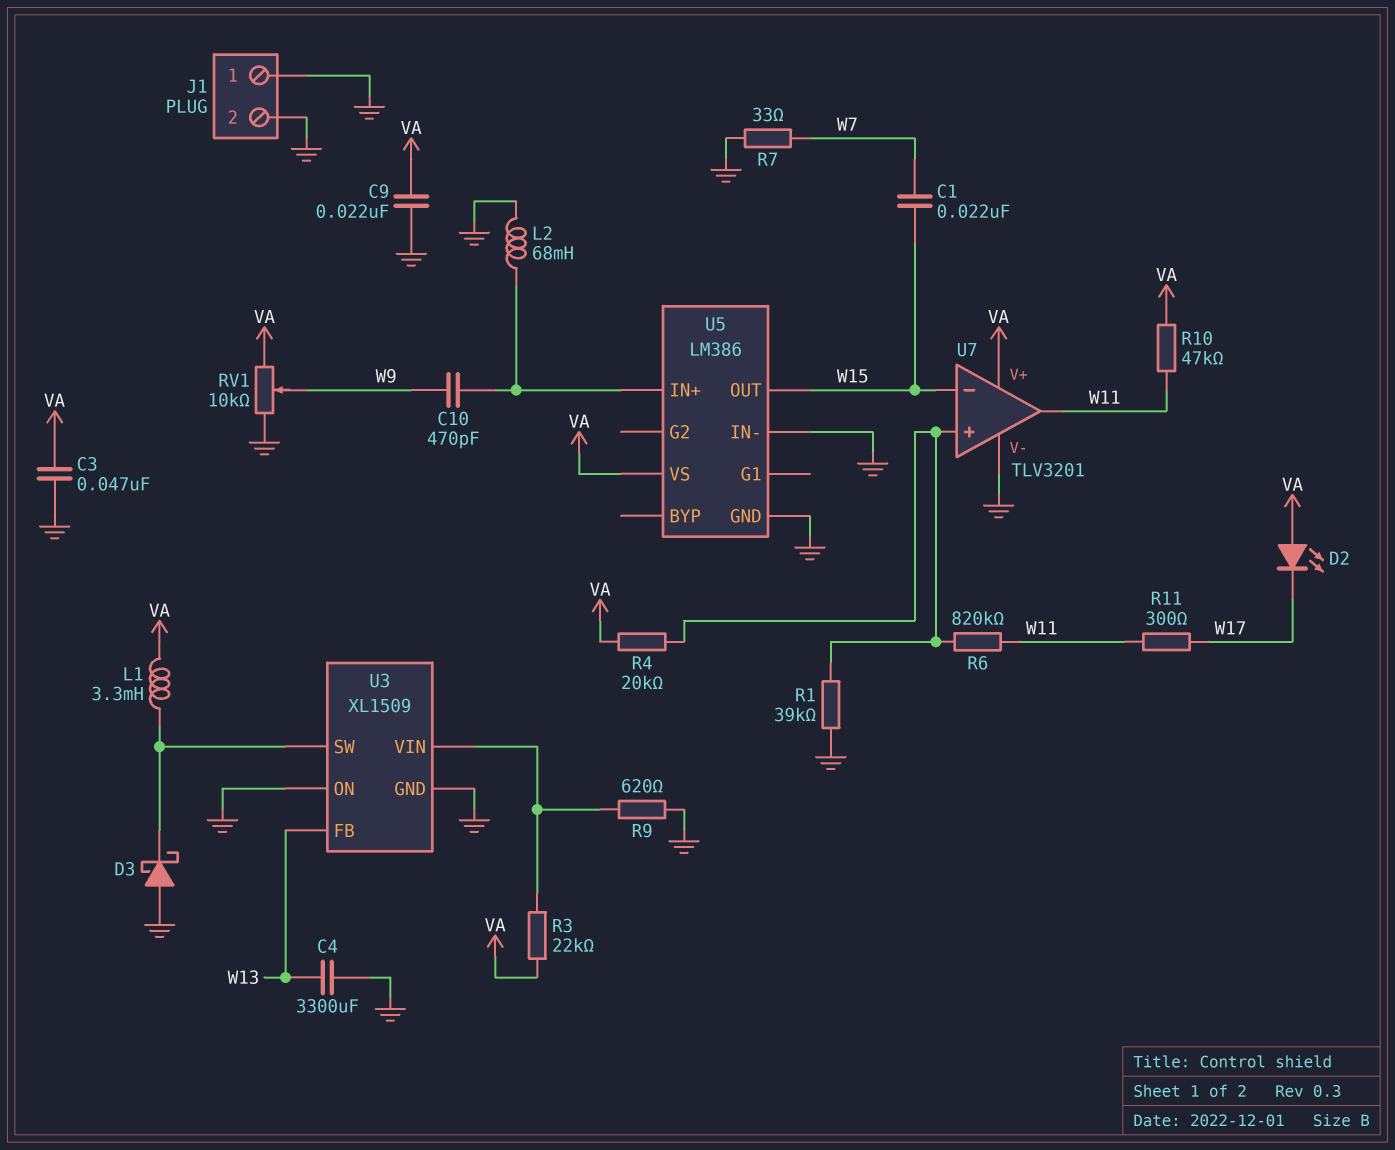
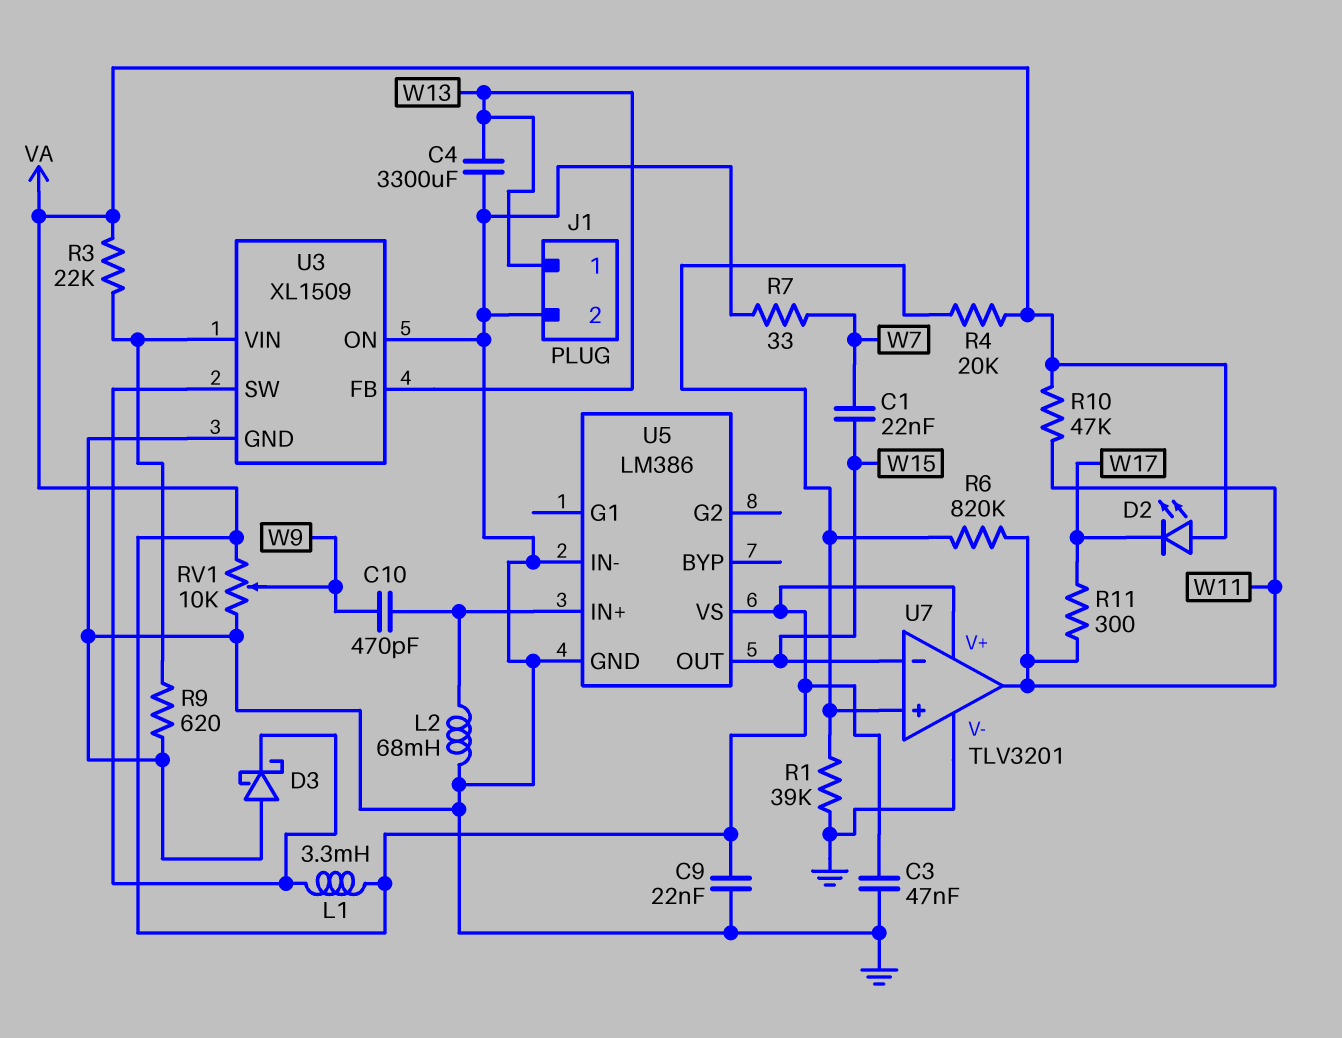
J1 pin 1: GND -> W13

